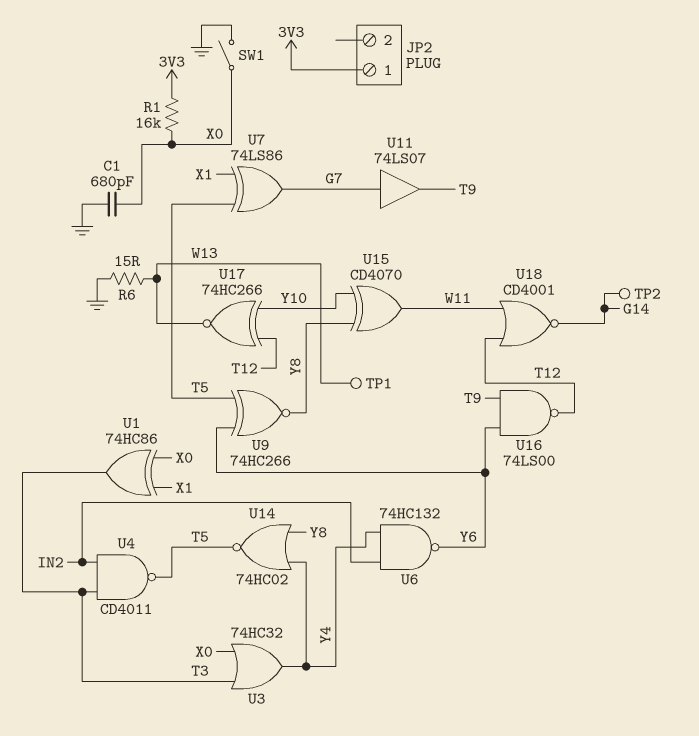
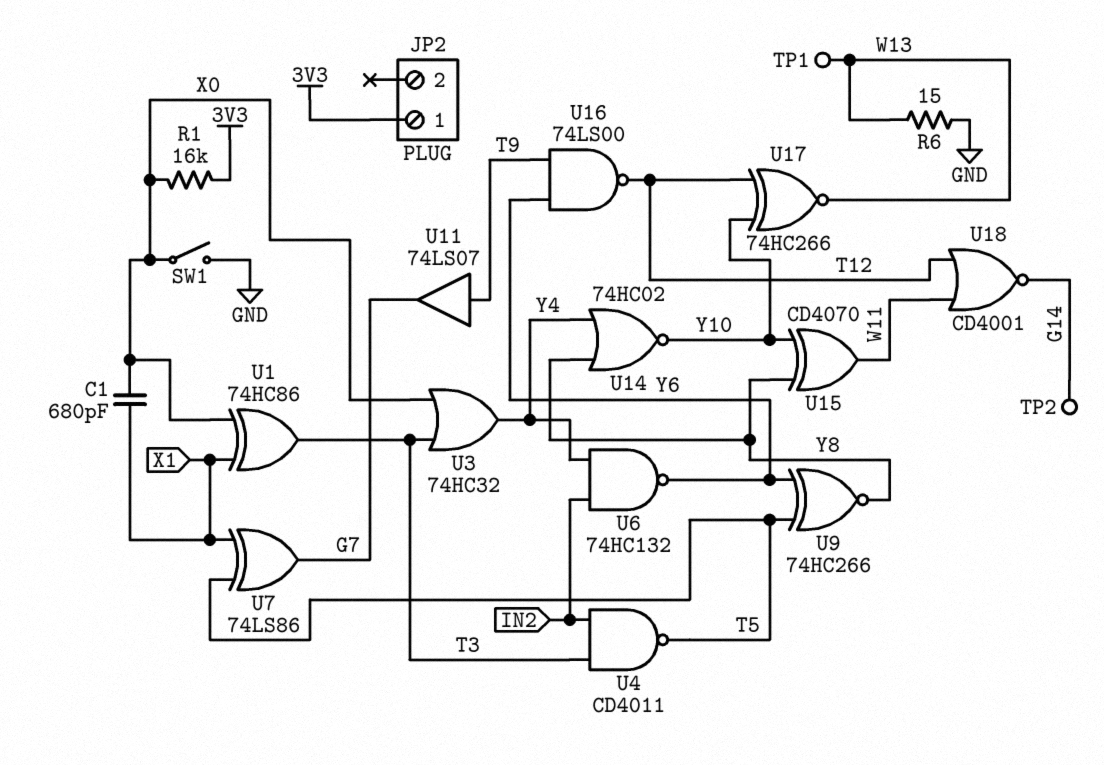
C1: 680pF (GND, X0) -> 680pF (X0, X1)
U11: buffer 74LS07 (in G7, out T9) -> buffer 74LS07 (in T9, out G7)
U14: NOR 74HC02 (in Y4, in Y8, out T5) -> NOR 74HC02 (in Y4, in Y8, out Y10)

